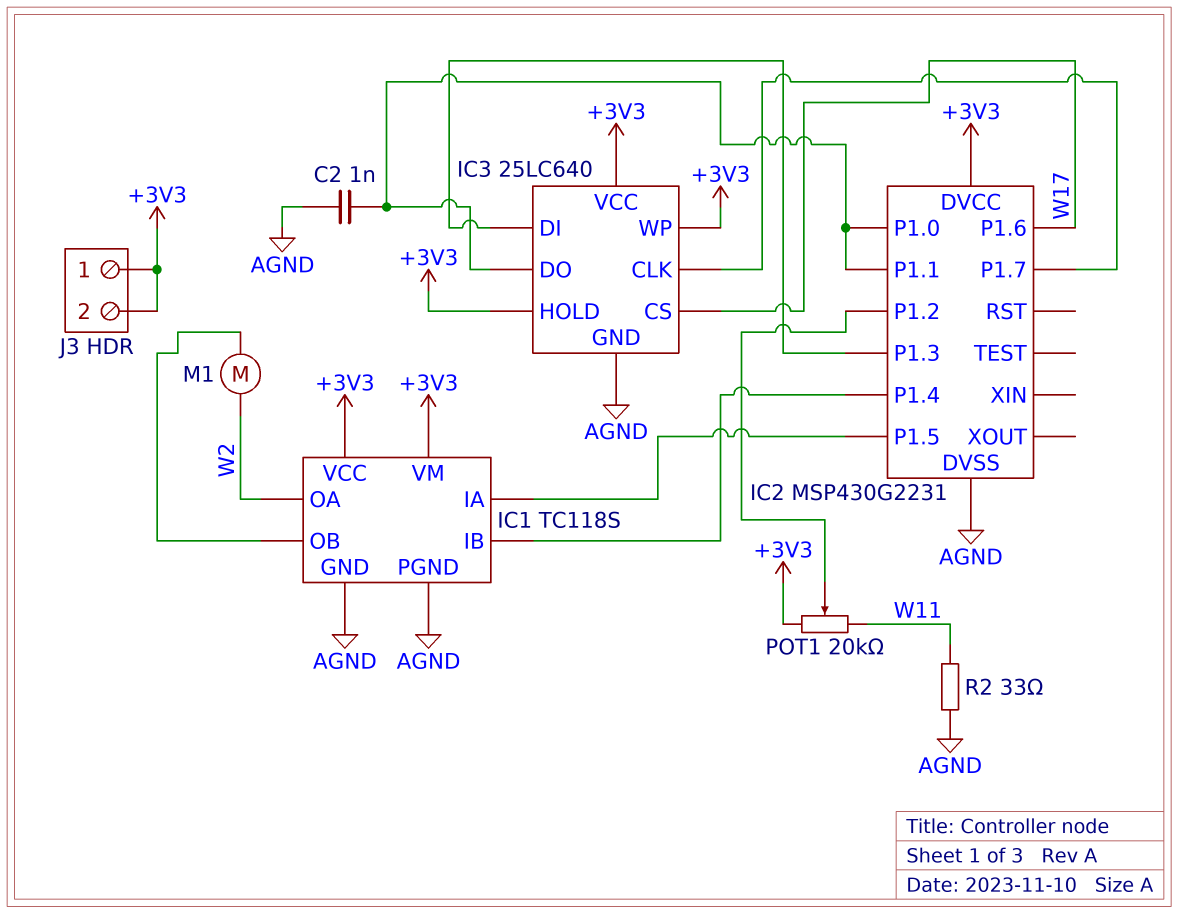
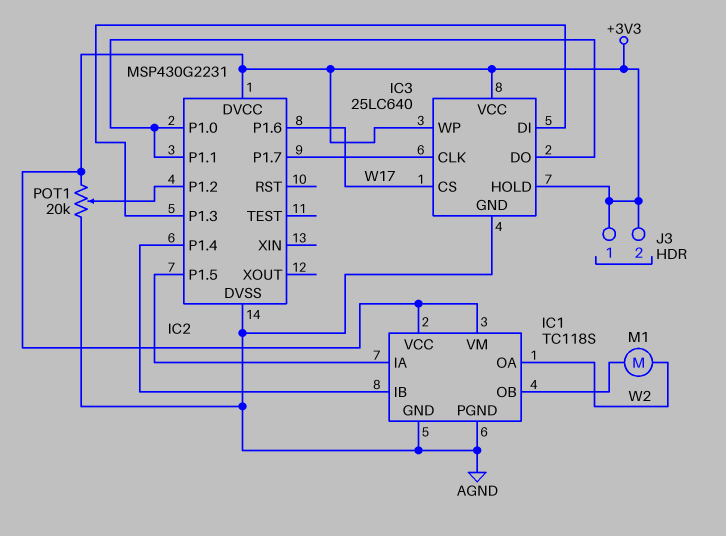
C2: 1nF (AGND, IC2/P1.0) -> none
POT1: 20k (+3V3, W11, wiper IC2/P1.2) -> 20k (+3V3, AGND, wiper IC2/P1.2)
R2: 33 (AGND, W11) -> none

